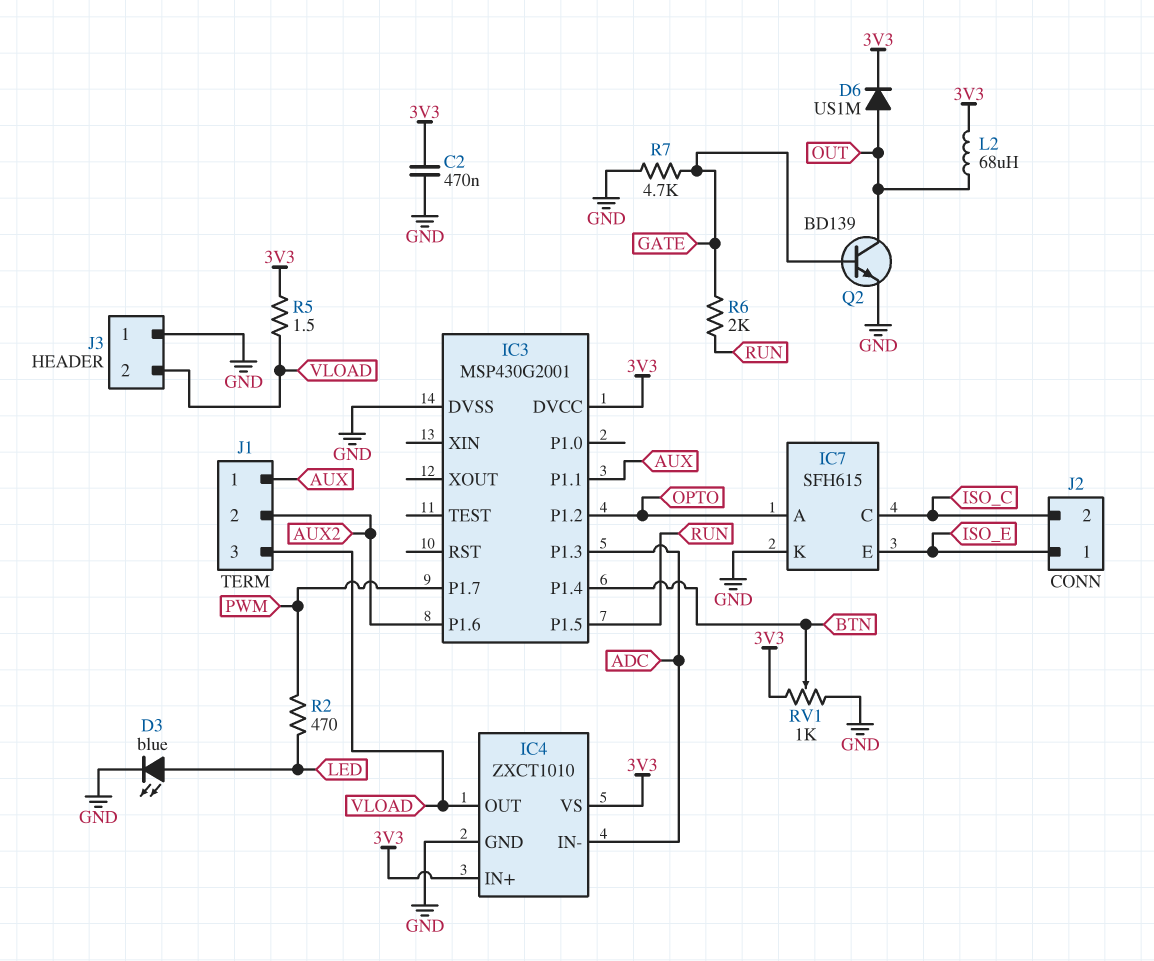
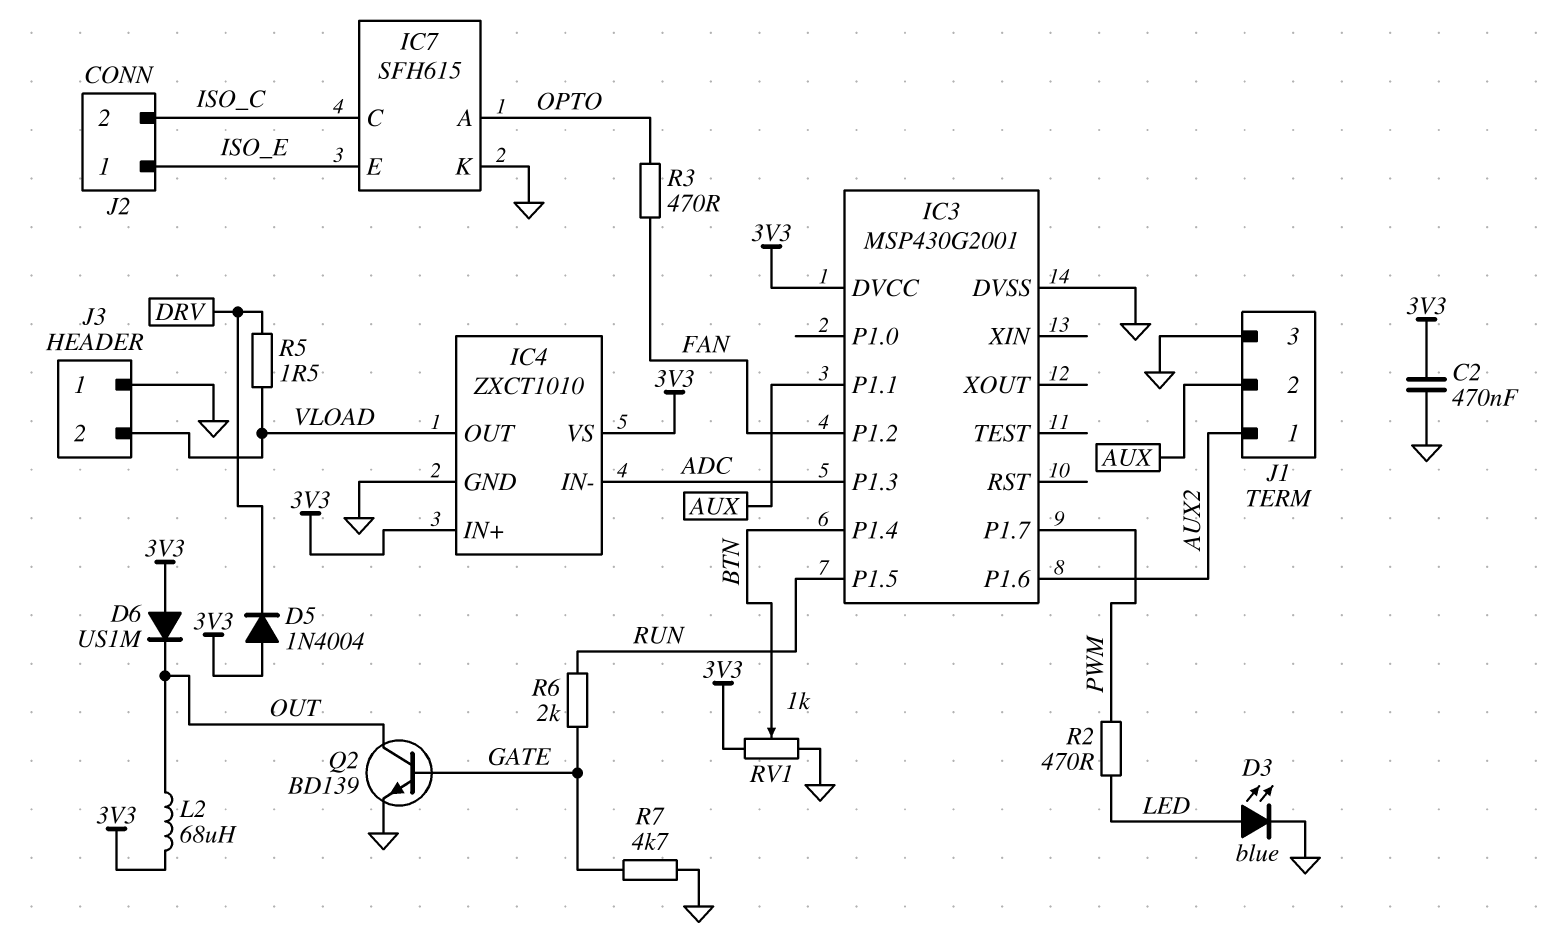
D5: none -> diode 1N4004 (A 3V3, K DRV)
D6: diode US1M (A OUT, K 3V3) -> diode US1M (A 3V3, K OUT)
IC3 pin P1.2: OPTO -> FAN
J1 pin 1: AUX -> AUX2
J1 pin 2: AUX2 -> AUX
J1 pin 3: VLOAD -> GND
R3: none -> 470 (FAN, OPTO)
R5: 1.5 (3V3, VLOAD) -> 1.5 (DRV, VLOAD)

